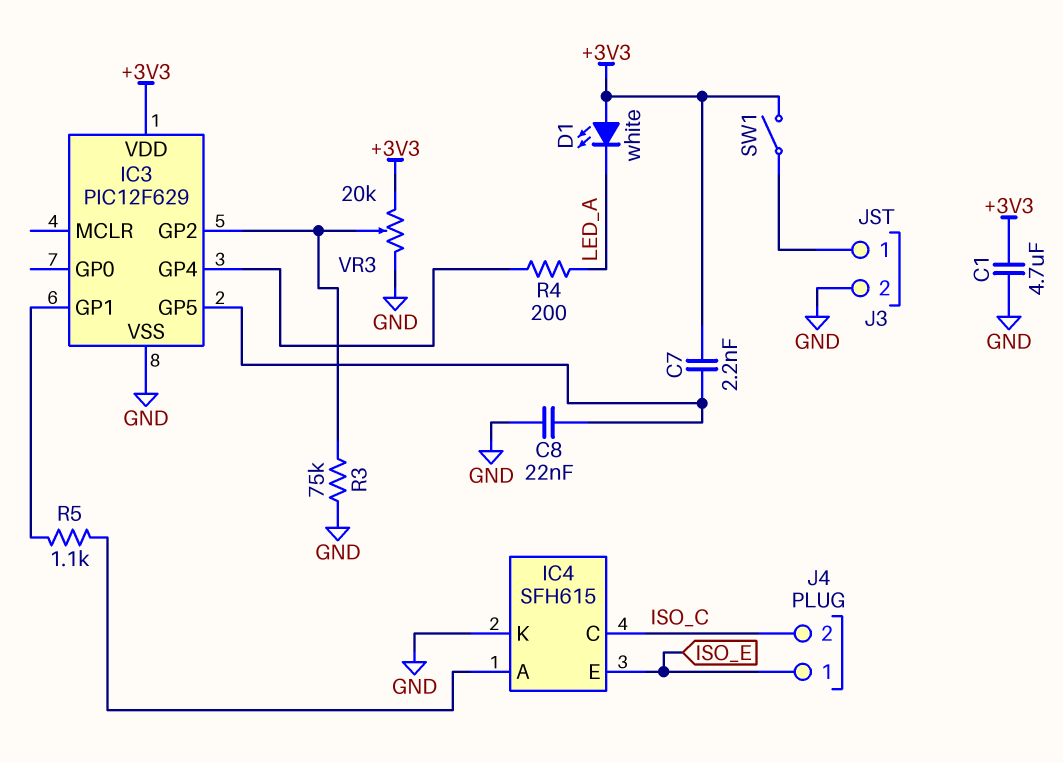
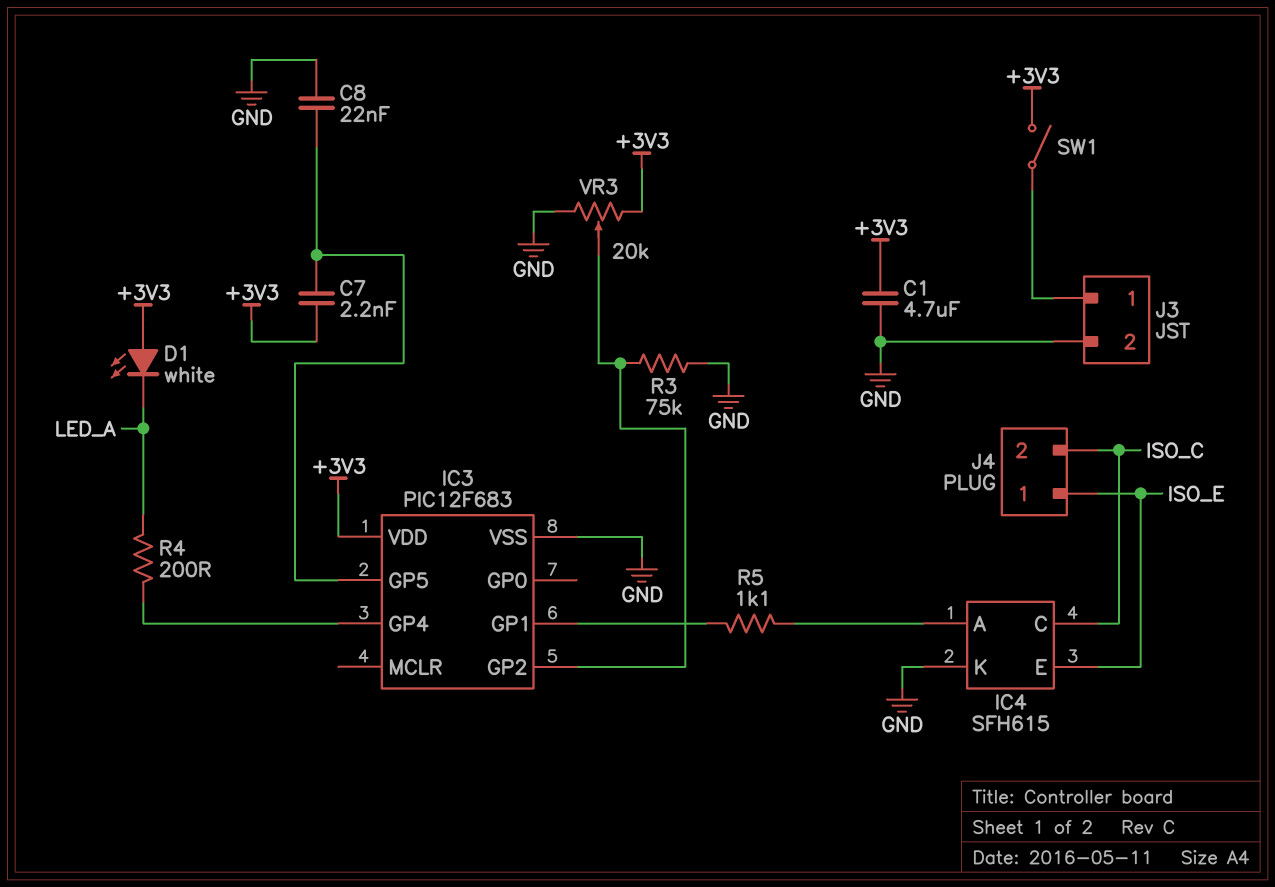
IC3: PIC12F629 -> PIC12F683

